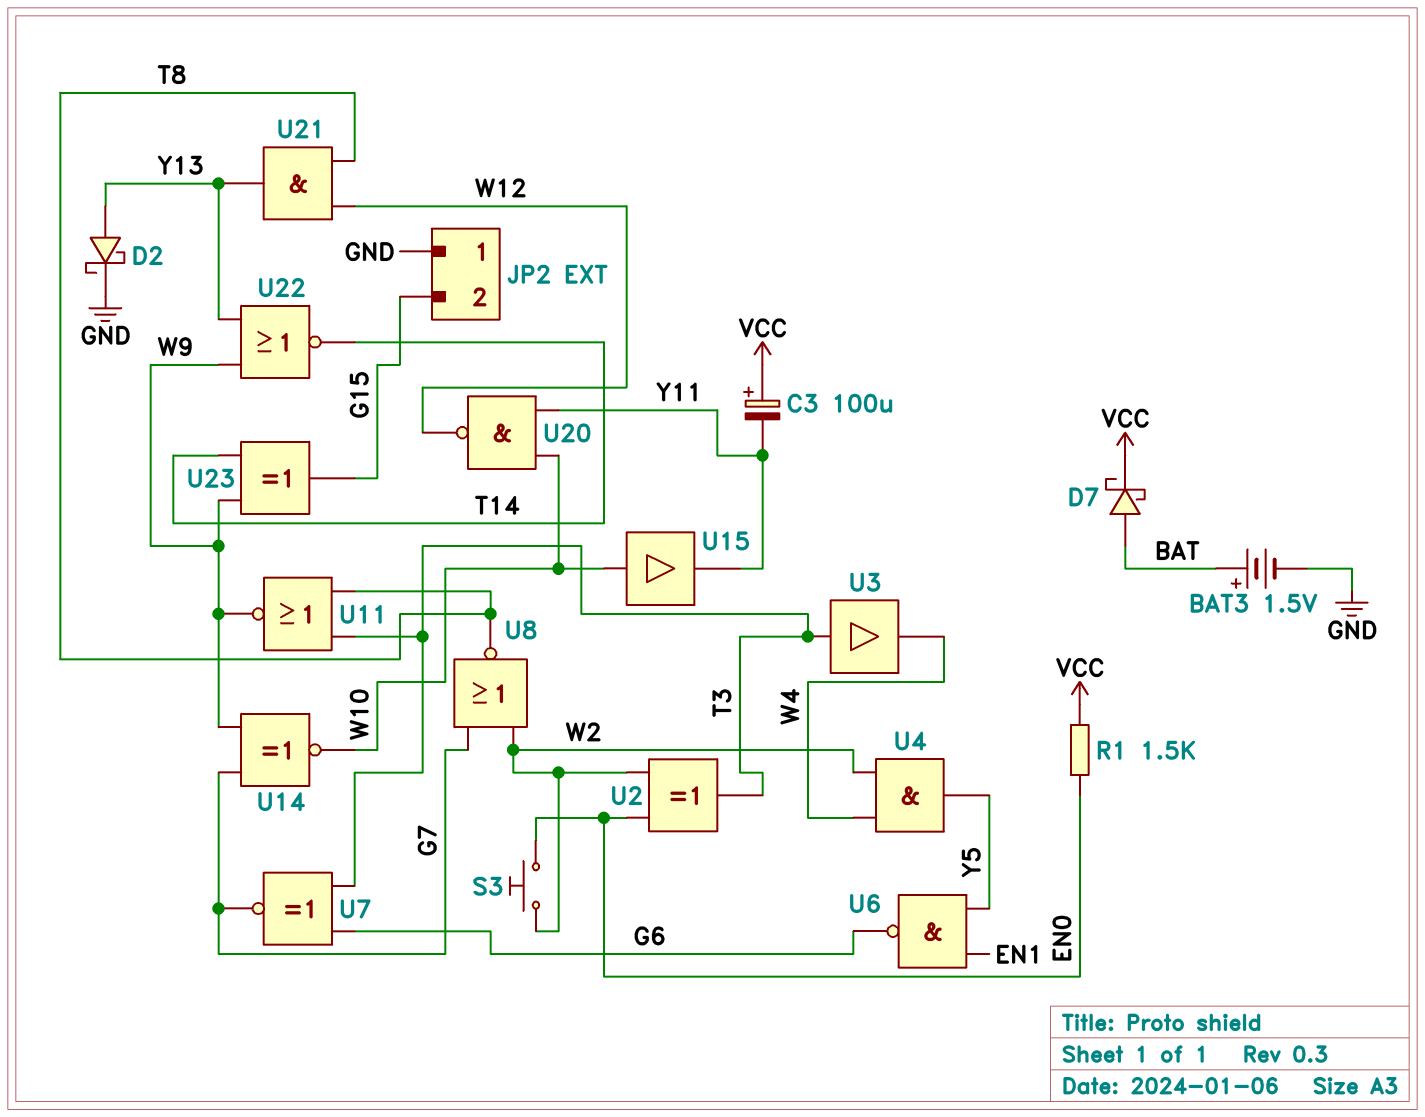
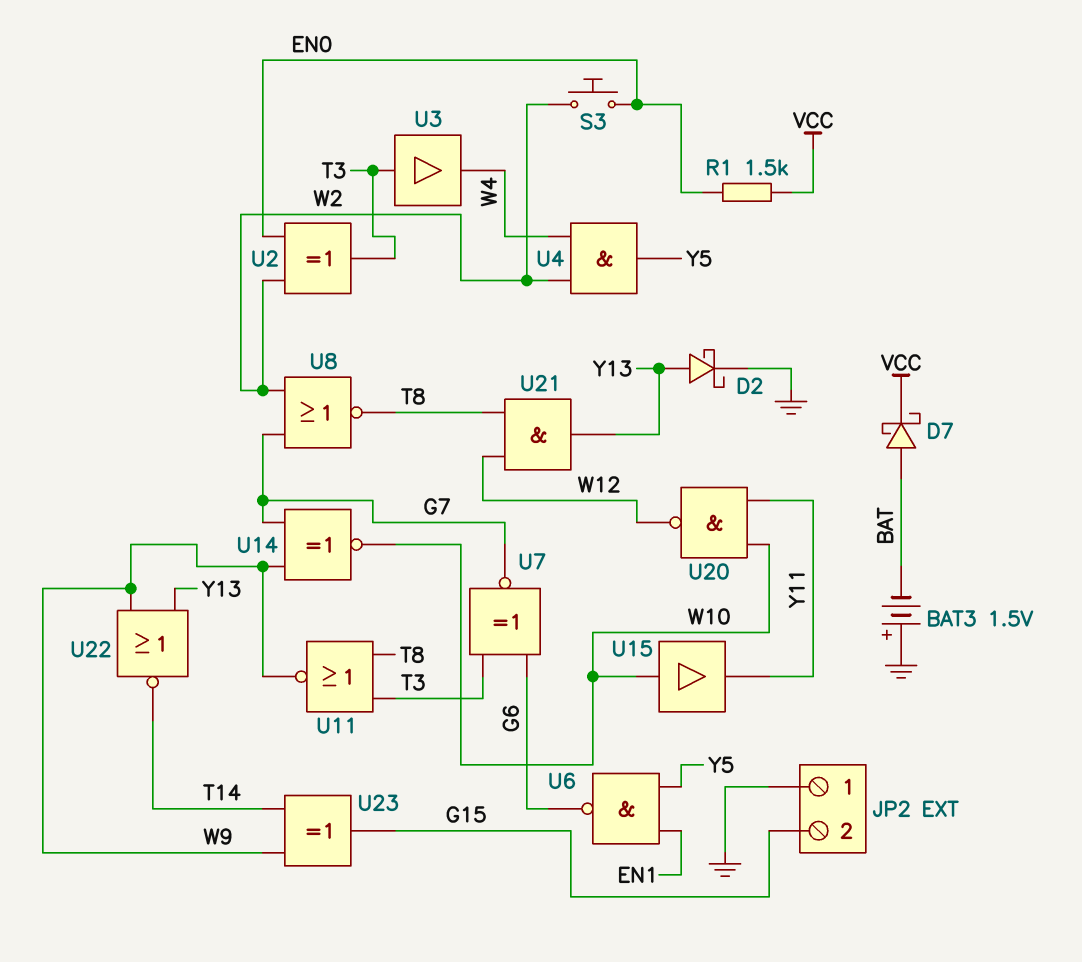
BAT3: 1.5V (plus BAT, minus GND) -> 1.5V (plus GND, minus BAT)
C3: 100uF (plus VCC, minus Y11) -> none

